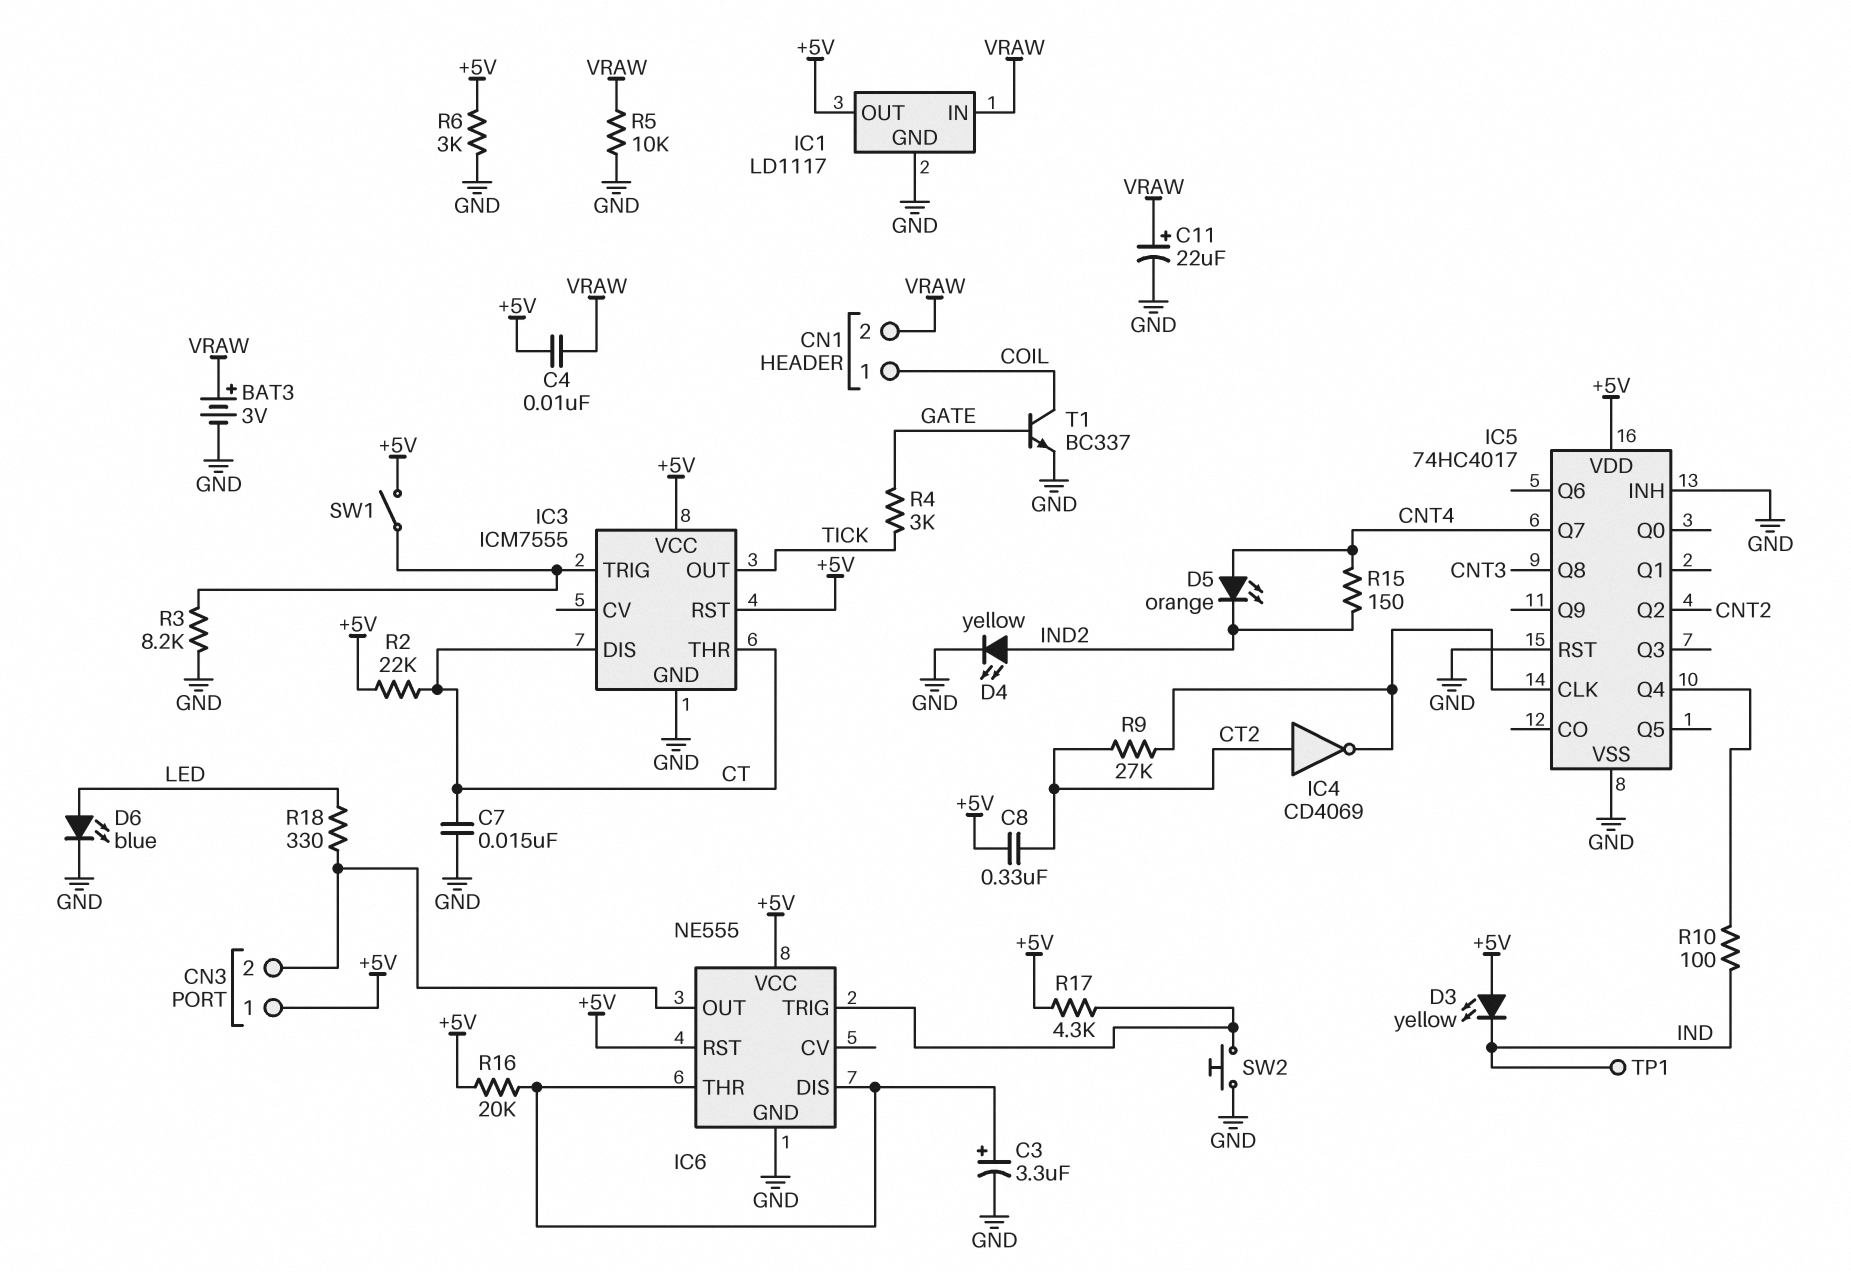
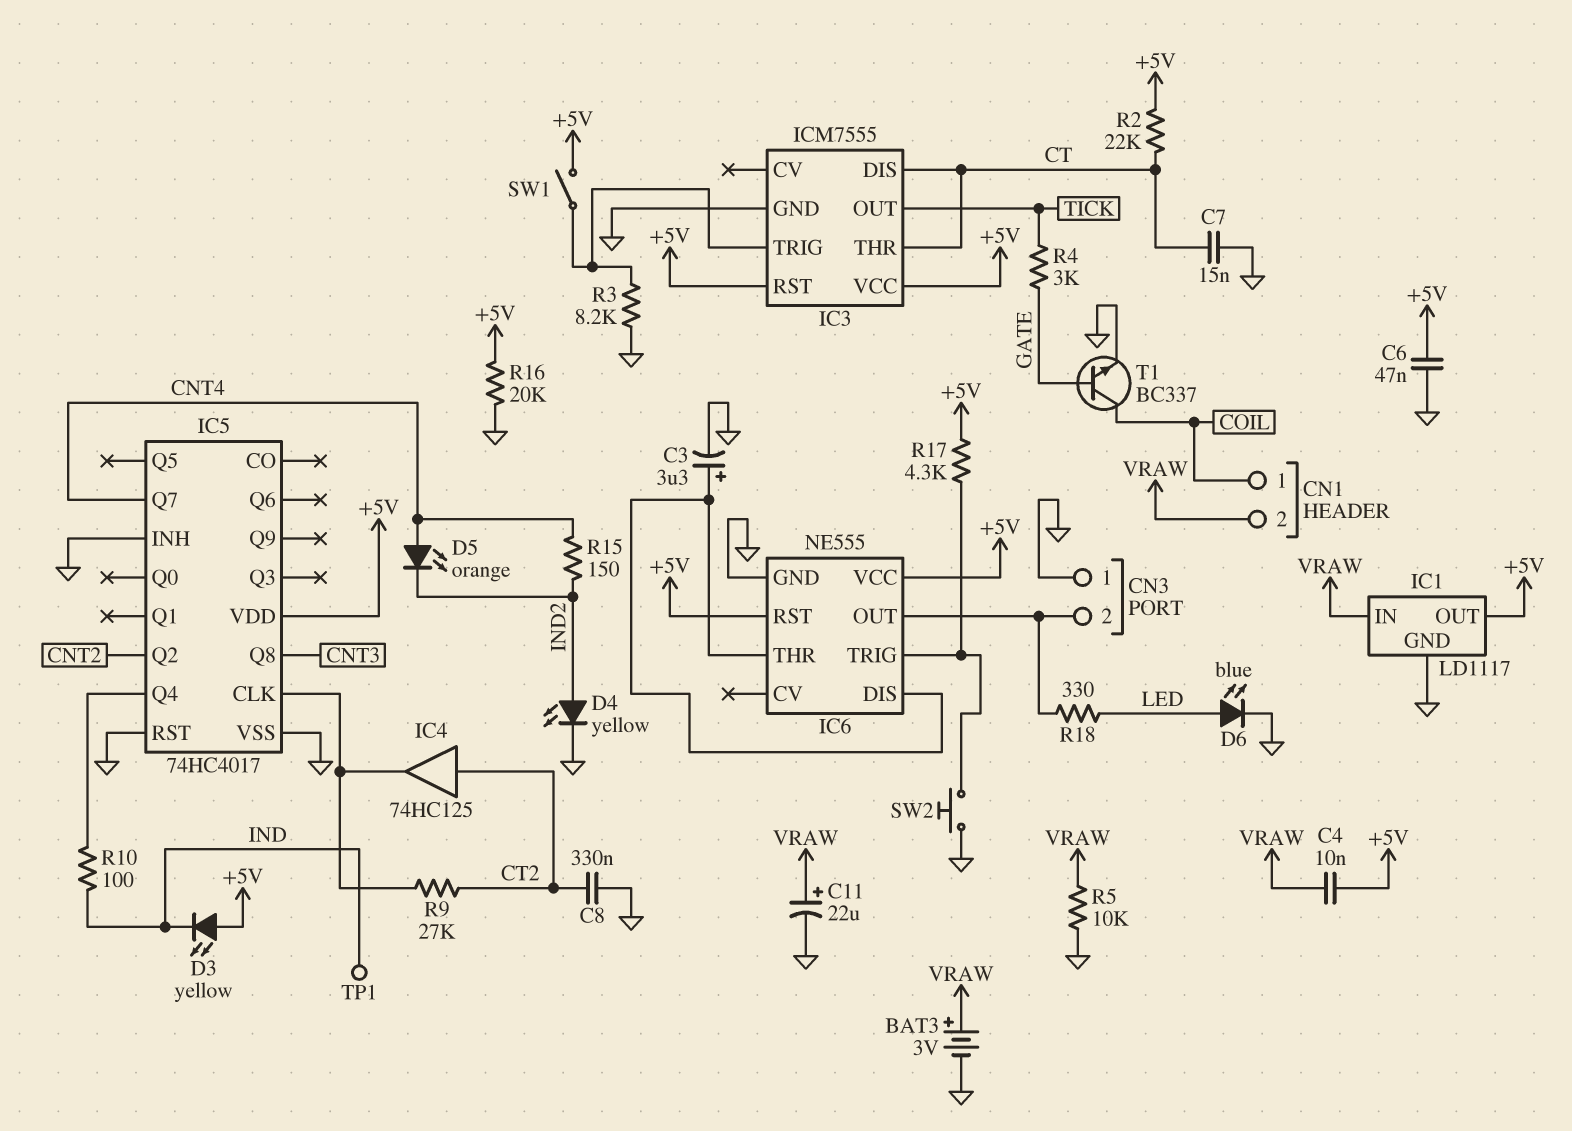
C6: none -> 47nF (+5V, GND)
C8: 330nF (+5V, CT2) -> 330nF (CT2, GND)
CN3 pin 1: +5V -> GND
IC4: NOT CD4069 (in CT2, out IC5/CLK) -> buffer 74HC125 (in CT2, out IC5/CLK)
R6: 3k (+5V, GND) -> none
R16: 20k (+5V, IC6/DIS) -> 20k (+5V, GND)

